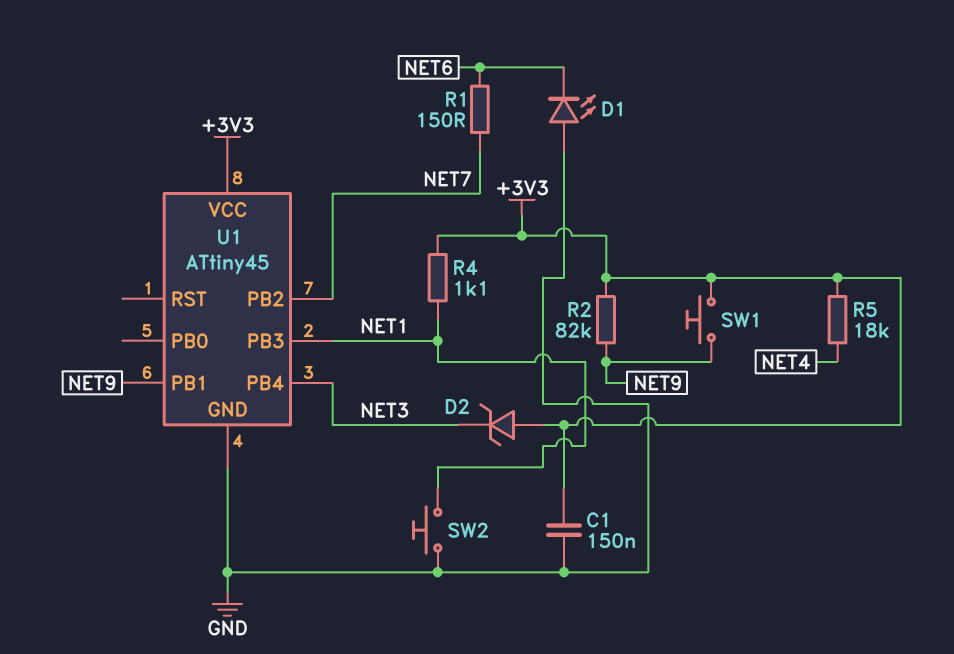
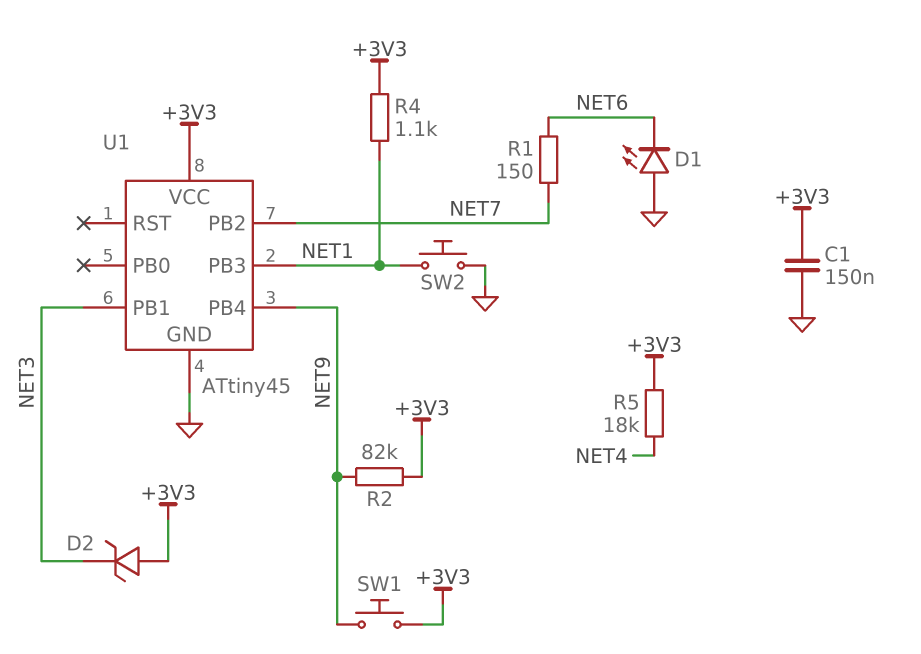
U1 pin PB1: NET9 -> NET3
U1 pin PB4: NET3 -> NET9

